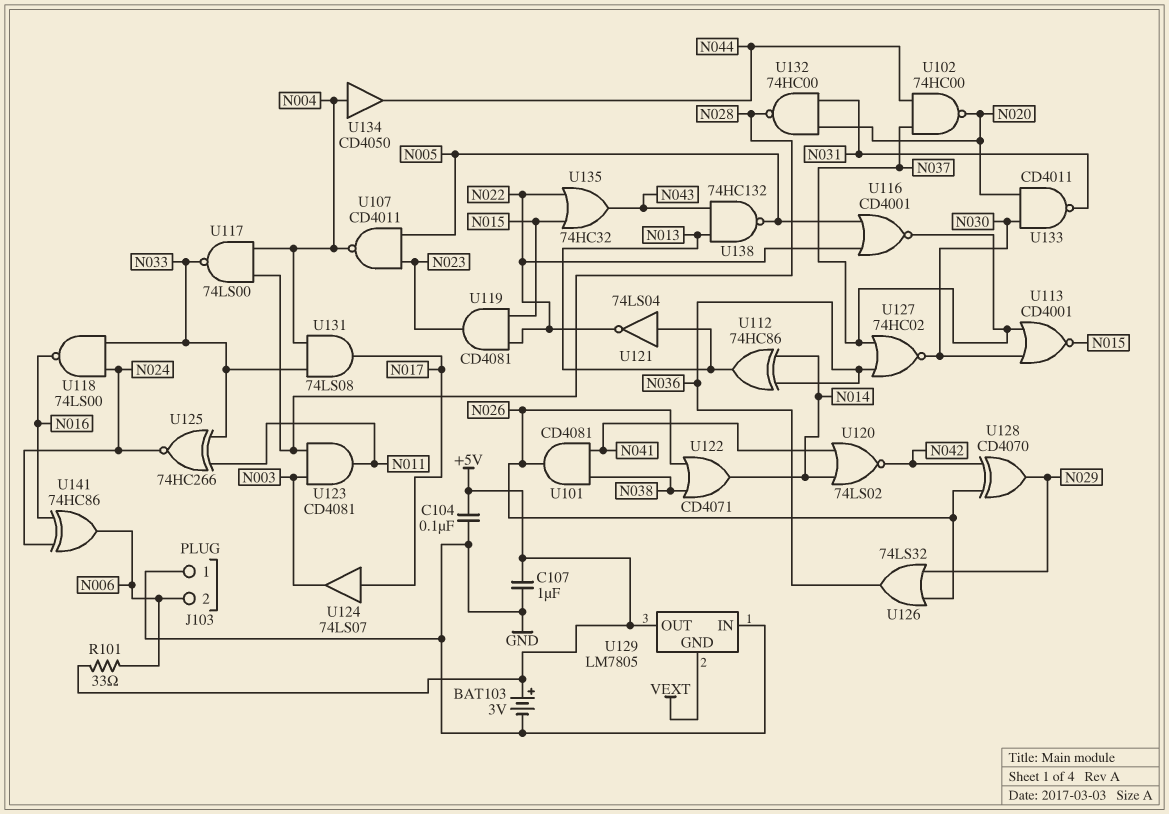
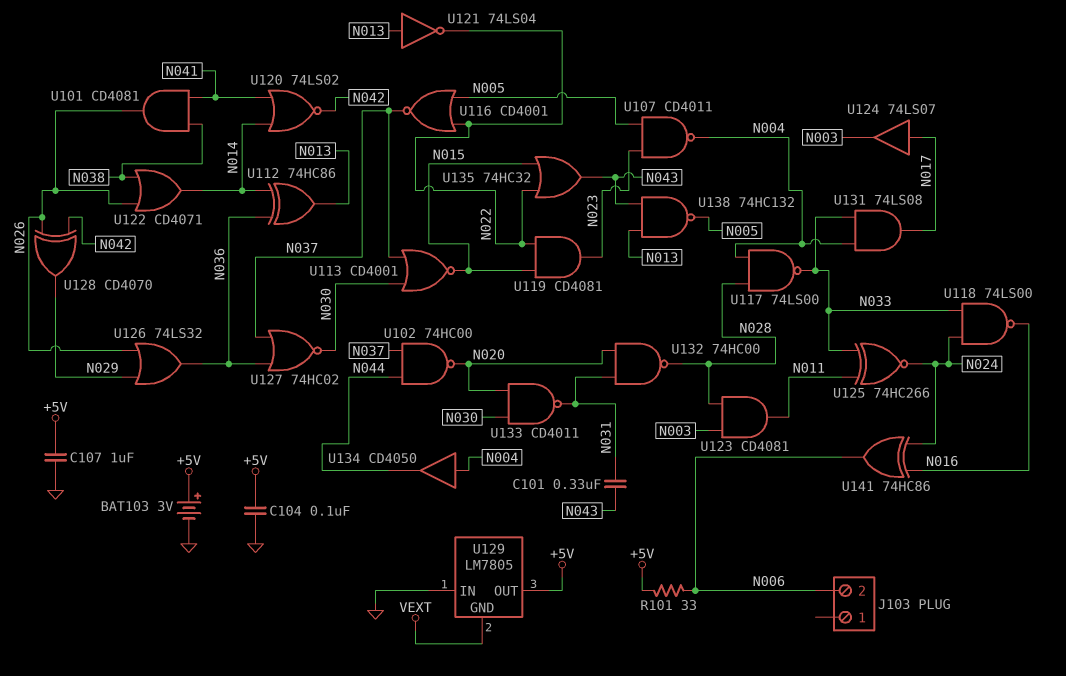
C101: none -> 330nF (N031, N043)
J103 pin 1: GND -> none

